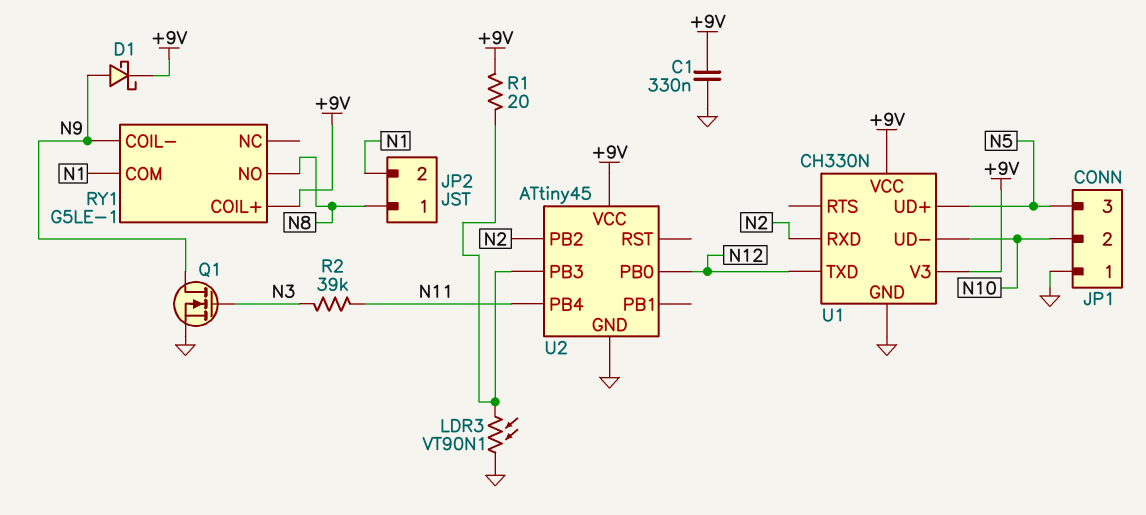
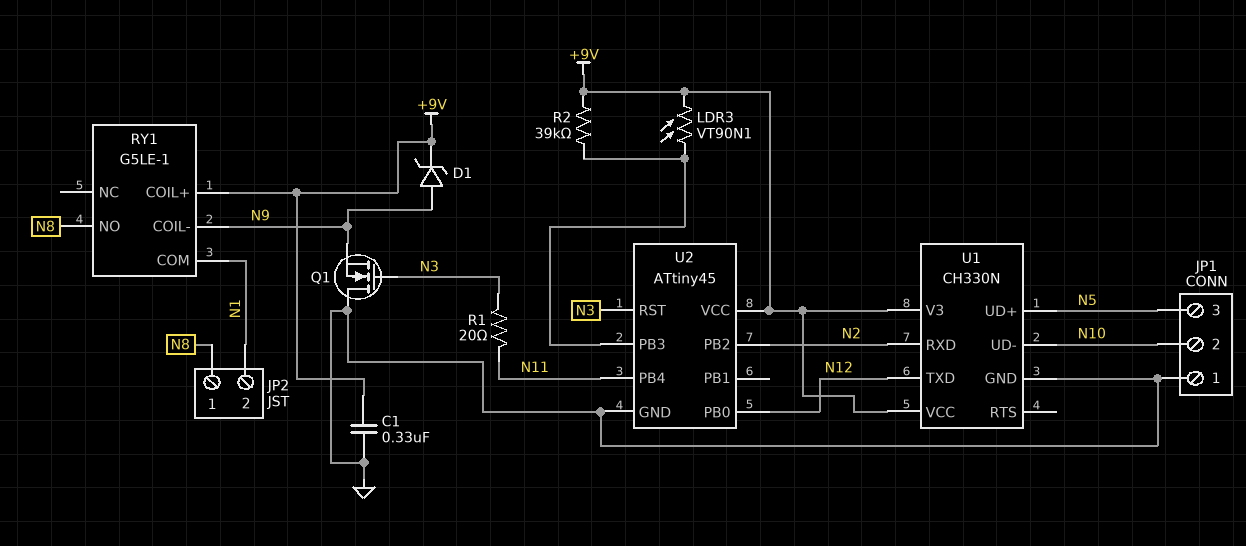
D1: schottky (A N9, K +9V) -> zener (A N9, K +9V)
LDR3: VT90N1 (GND, U2/PB3) -> VT90N1 (+9V, U2/PB3)
Q1: NMOS (G N3, D N9, S GND) -> NMOS (G N3, D GND, S N9)
R1: 20 (+9V, U2/PB3) -> 20 (N3, N11)
R2: 39k (N3, N11) -> 39k (+9V, U2/PB3)
U2 pin RST: none -> N3

